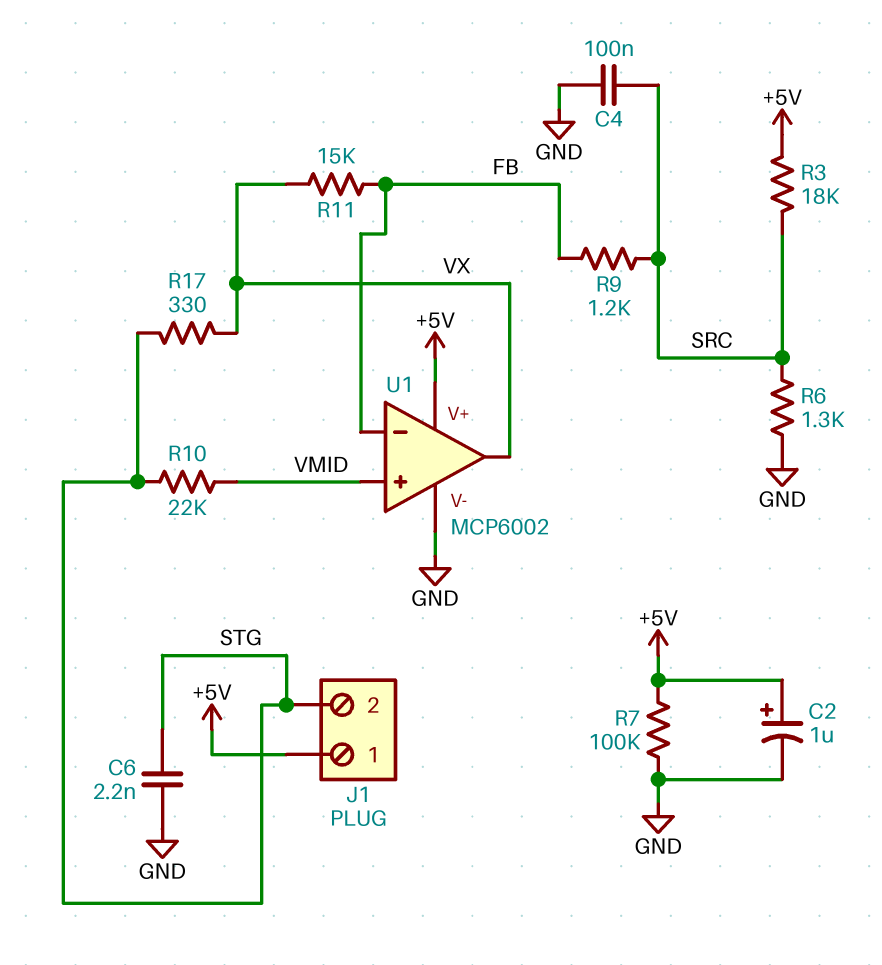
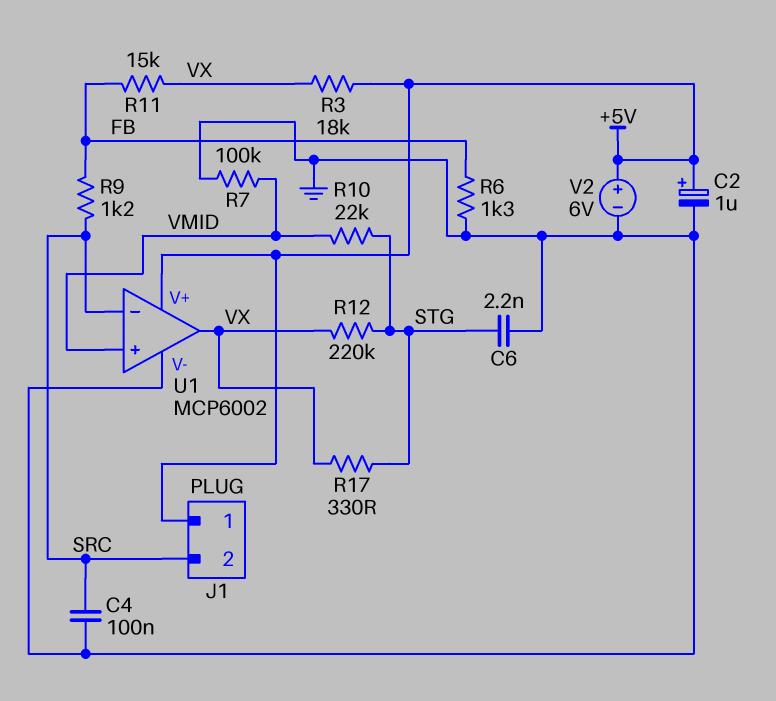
J1 pin 2: STG -> SRC
R3: 18k (+5V, SRC) -> 18k (+5V, VX)
R6: 1.3k (GND, SRC) -> 1.3k (FB, GND)
R7: 100k (+5V, GND) -> 100k (GND, VMID)
R12: none -> 220k (STG, VX)
U1 pin in-: FB -> SRC
V2: none -> 6V (plus +5V, minus GND)

